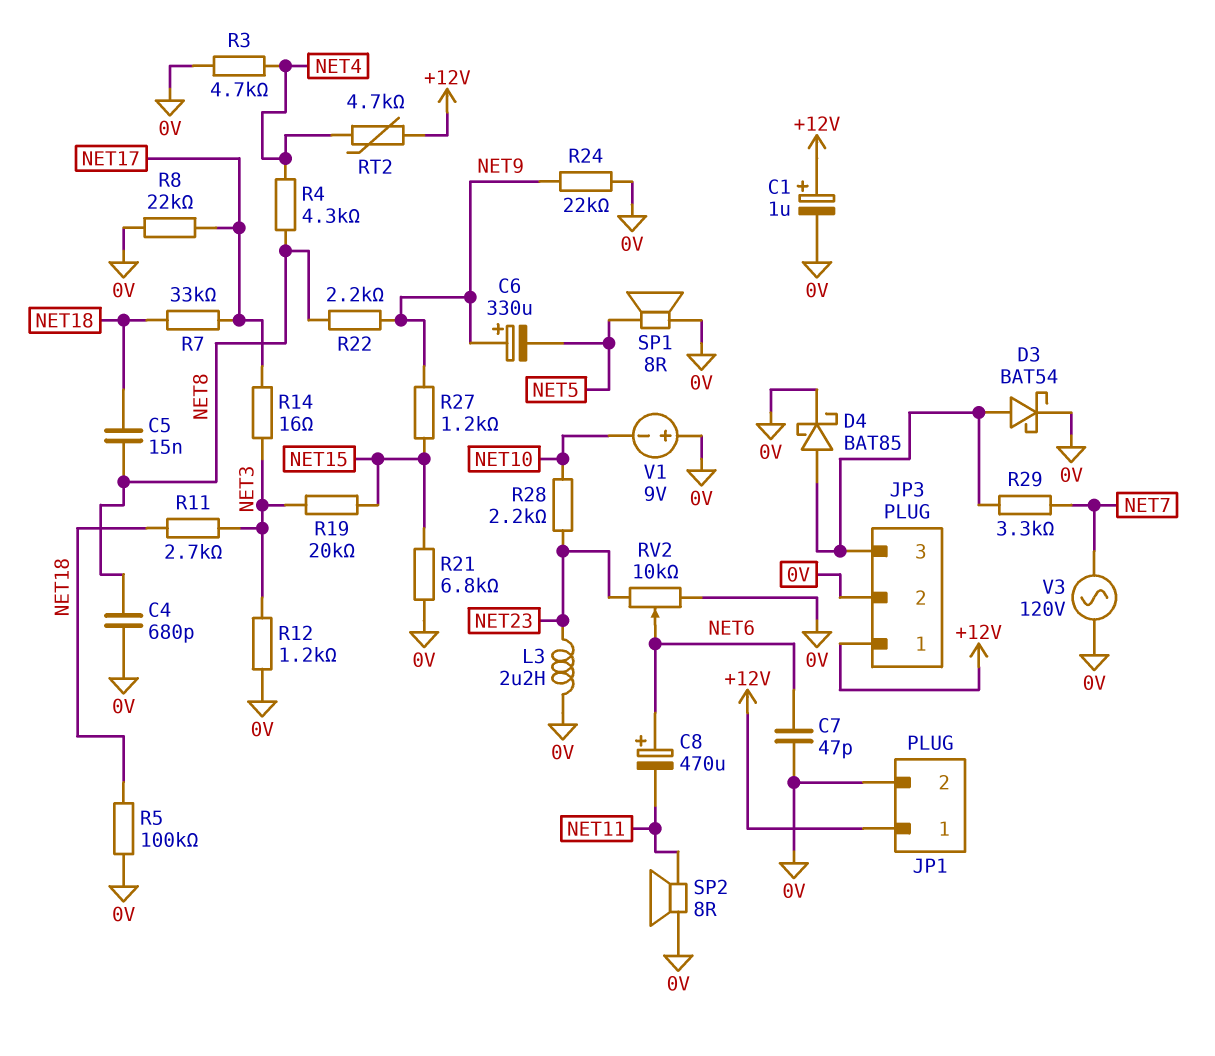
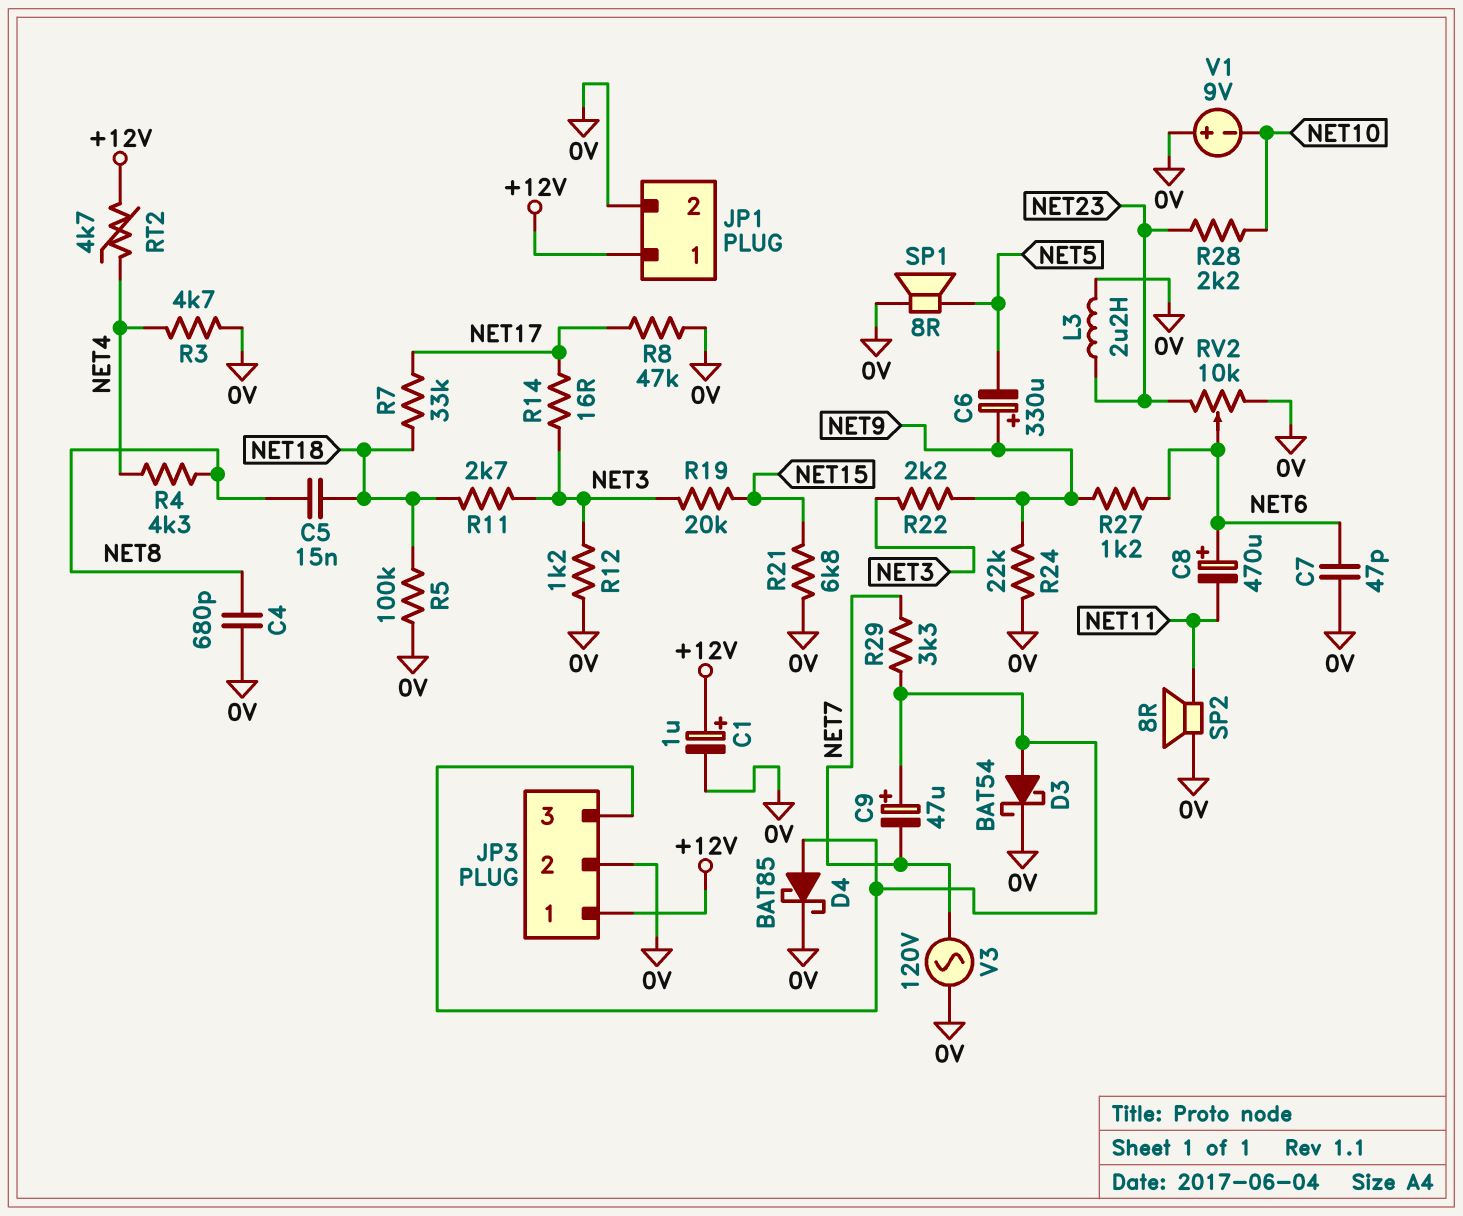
C9: none -> 47uF (plus JP3/3, minus NET7)
R8: 22k (0V, NET17) -> 47k (0V, NET17)
R22: 2.2k (NET8, NET9) -> 2.2k (NET3, NET9)
R27: 1.2k (NET9, NET15) -> 1.2k (NET6, NET9)

